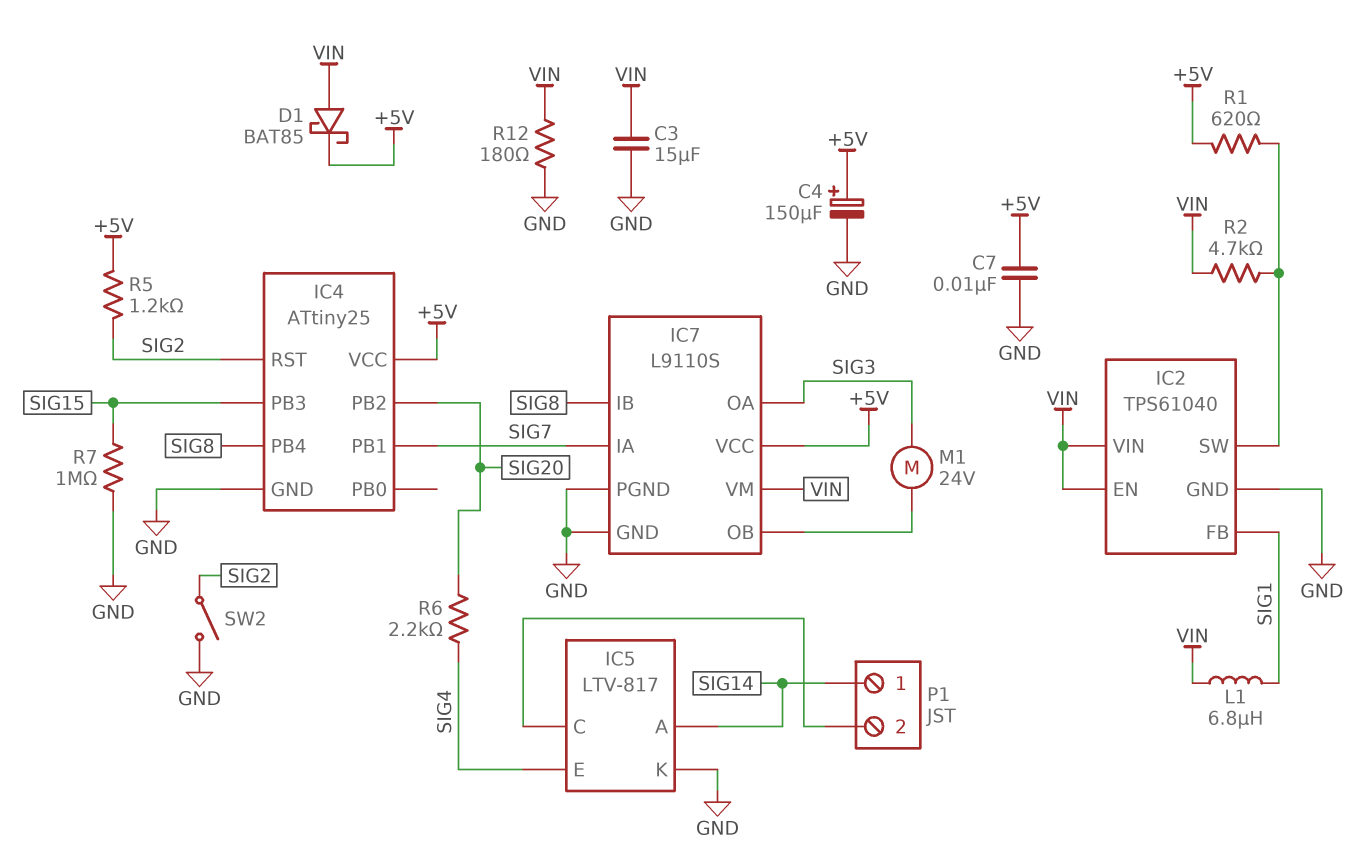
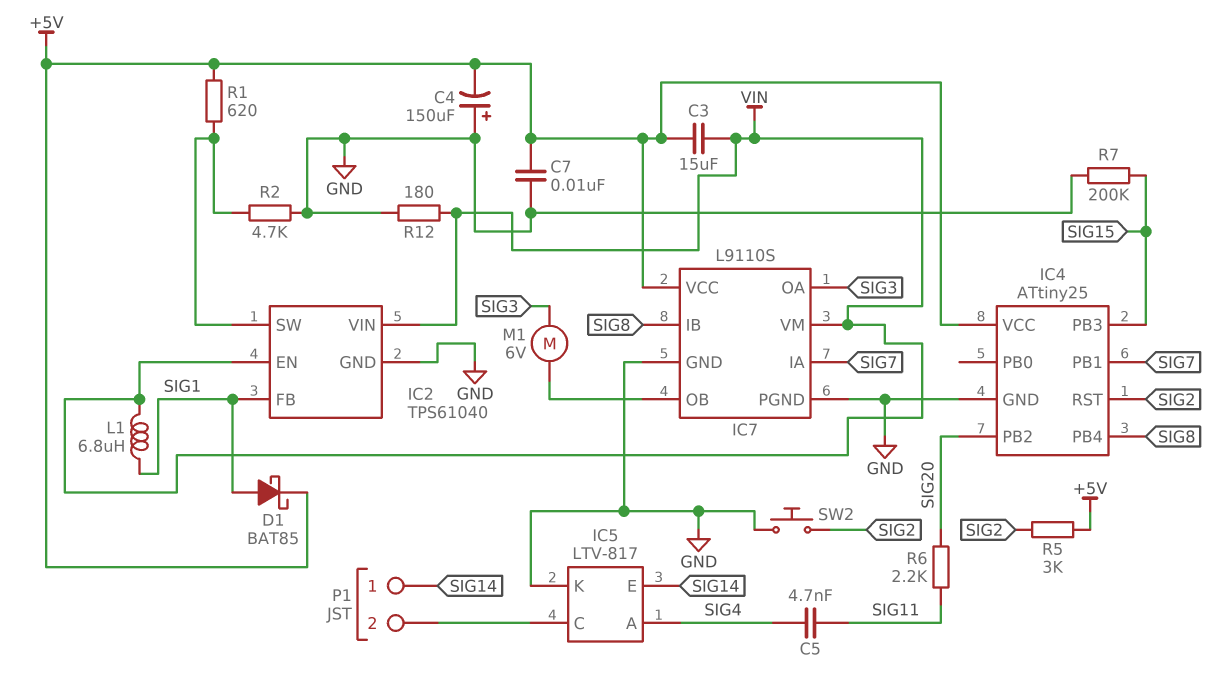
C3: 15uF (GND, VIN) -> 15uF (+5V, VIN)
C4: 150uF (plus +5V, minus GND) -> 150uF (plus GND, minus +5V)
C5: none -> 4.7nF (SIG4, SIG11)
D1: schottky BAT85 (A VIN, K +5V) -> schottky BAT85 (A SIG1, K +5V)
IC5 pin A: SIG14 -> SIG4
IC5 pin E: SIG4 -> SIG14
M1: motor 24V (IC7/OB, SIG3) -> motor 6V (IC7/OB, SIG3)
R2: 4.7k (IC2/SW, VIN) -> 4.7k (GND, IC2/SW)
R5: 1.2k (+5V, SIG2) -> 3k (+5V, SIG2)
R6: 2.2k (SIG4, SIG20) -> 2.2k (SIG11, SIG20)
R7: 1M (GND, SIG15) -> 200k (GND, SIG15)
SW2: switch (GND, SIG2) -> button (GND, SIG2)

